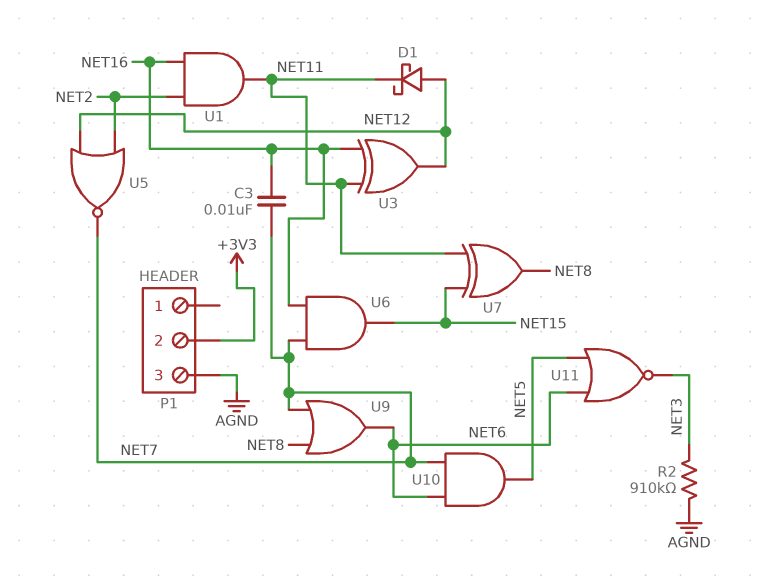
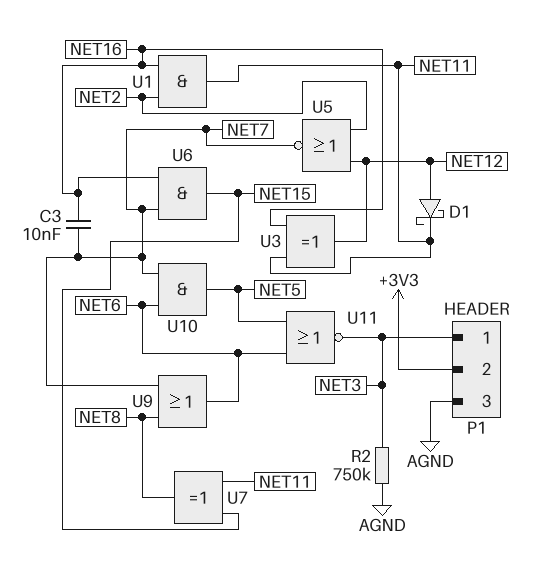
P1 pin 1: none -> NET3
R2: 910k (AGND, NET3) -> 750k (AGND, NET3)

